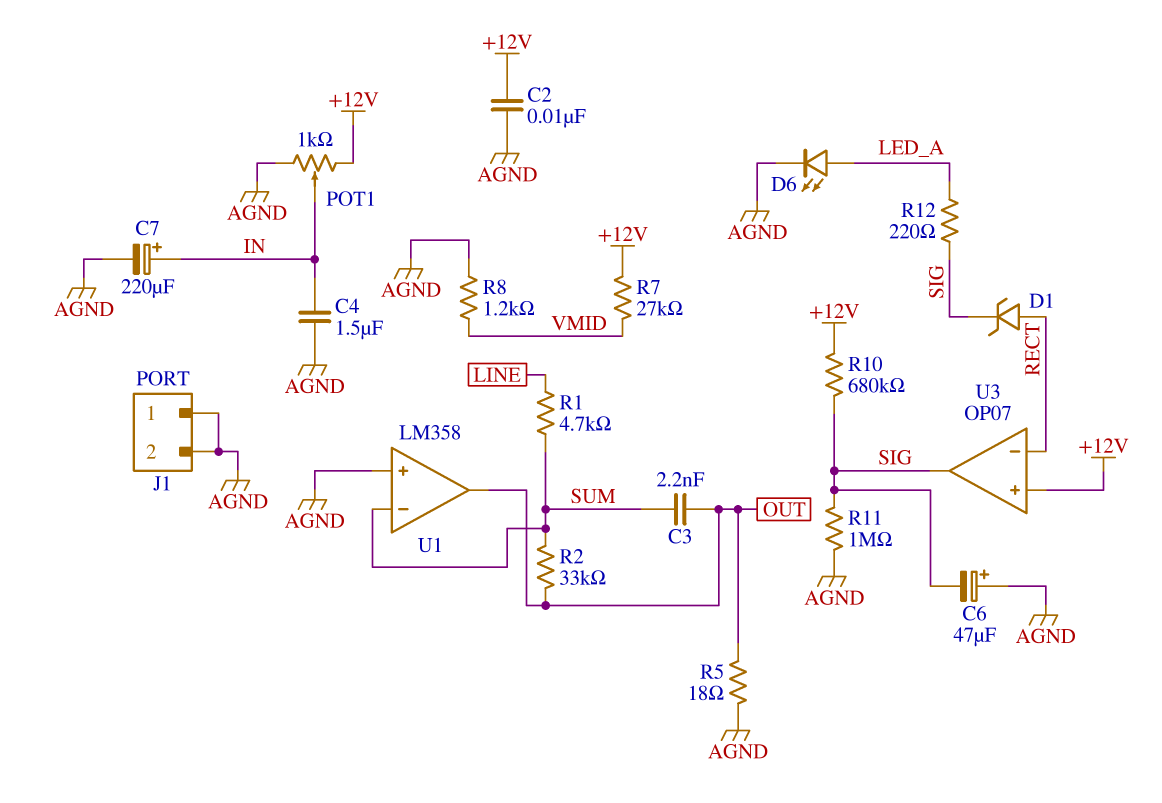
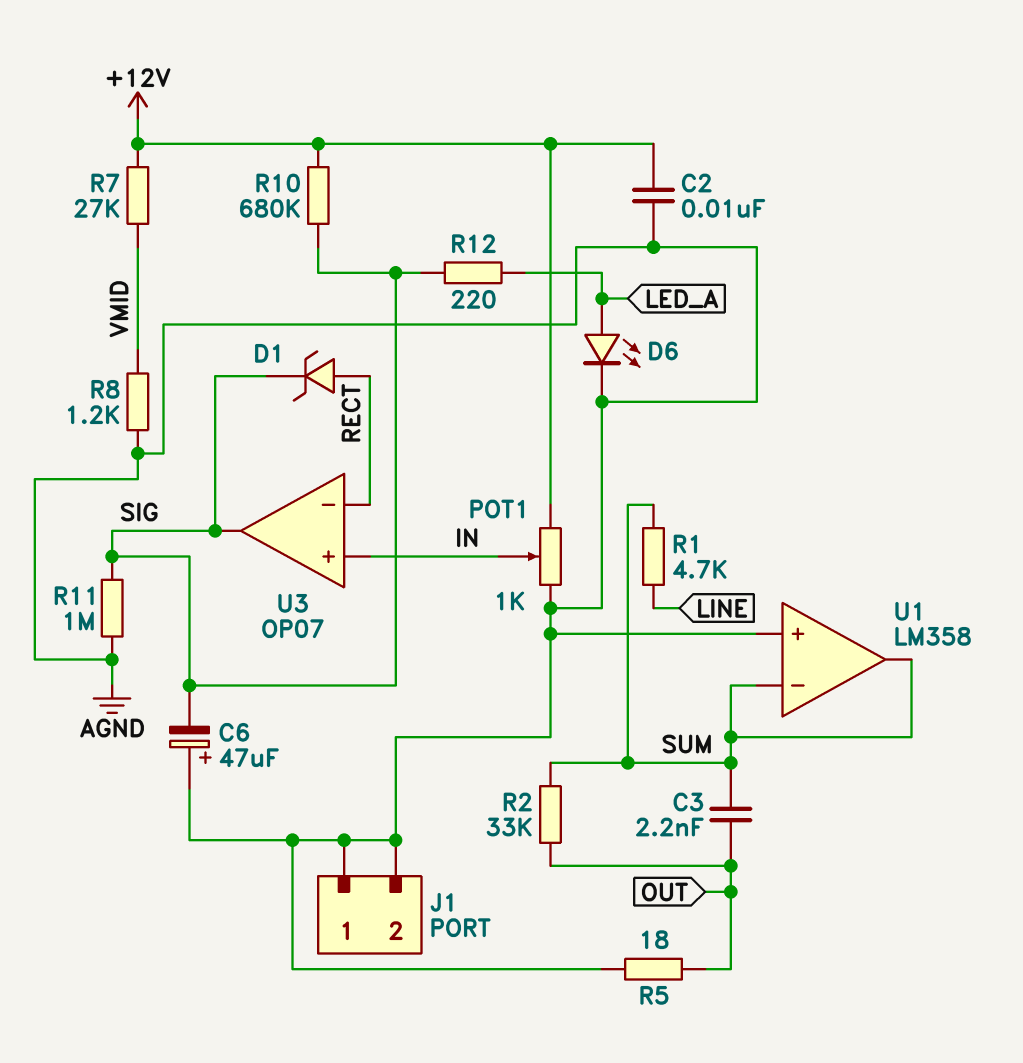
C4: 1.5uF (AGND, IN) -> none
C7: 220uF (plus IN, minus AGND) -> none
U1 pin out: OUT -> SUM
U3 pin in+: +12V -> IN

